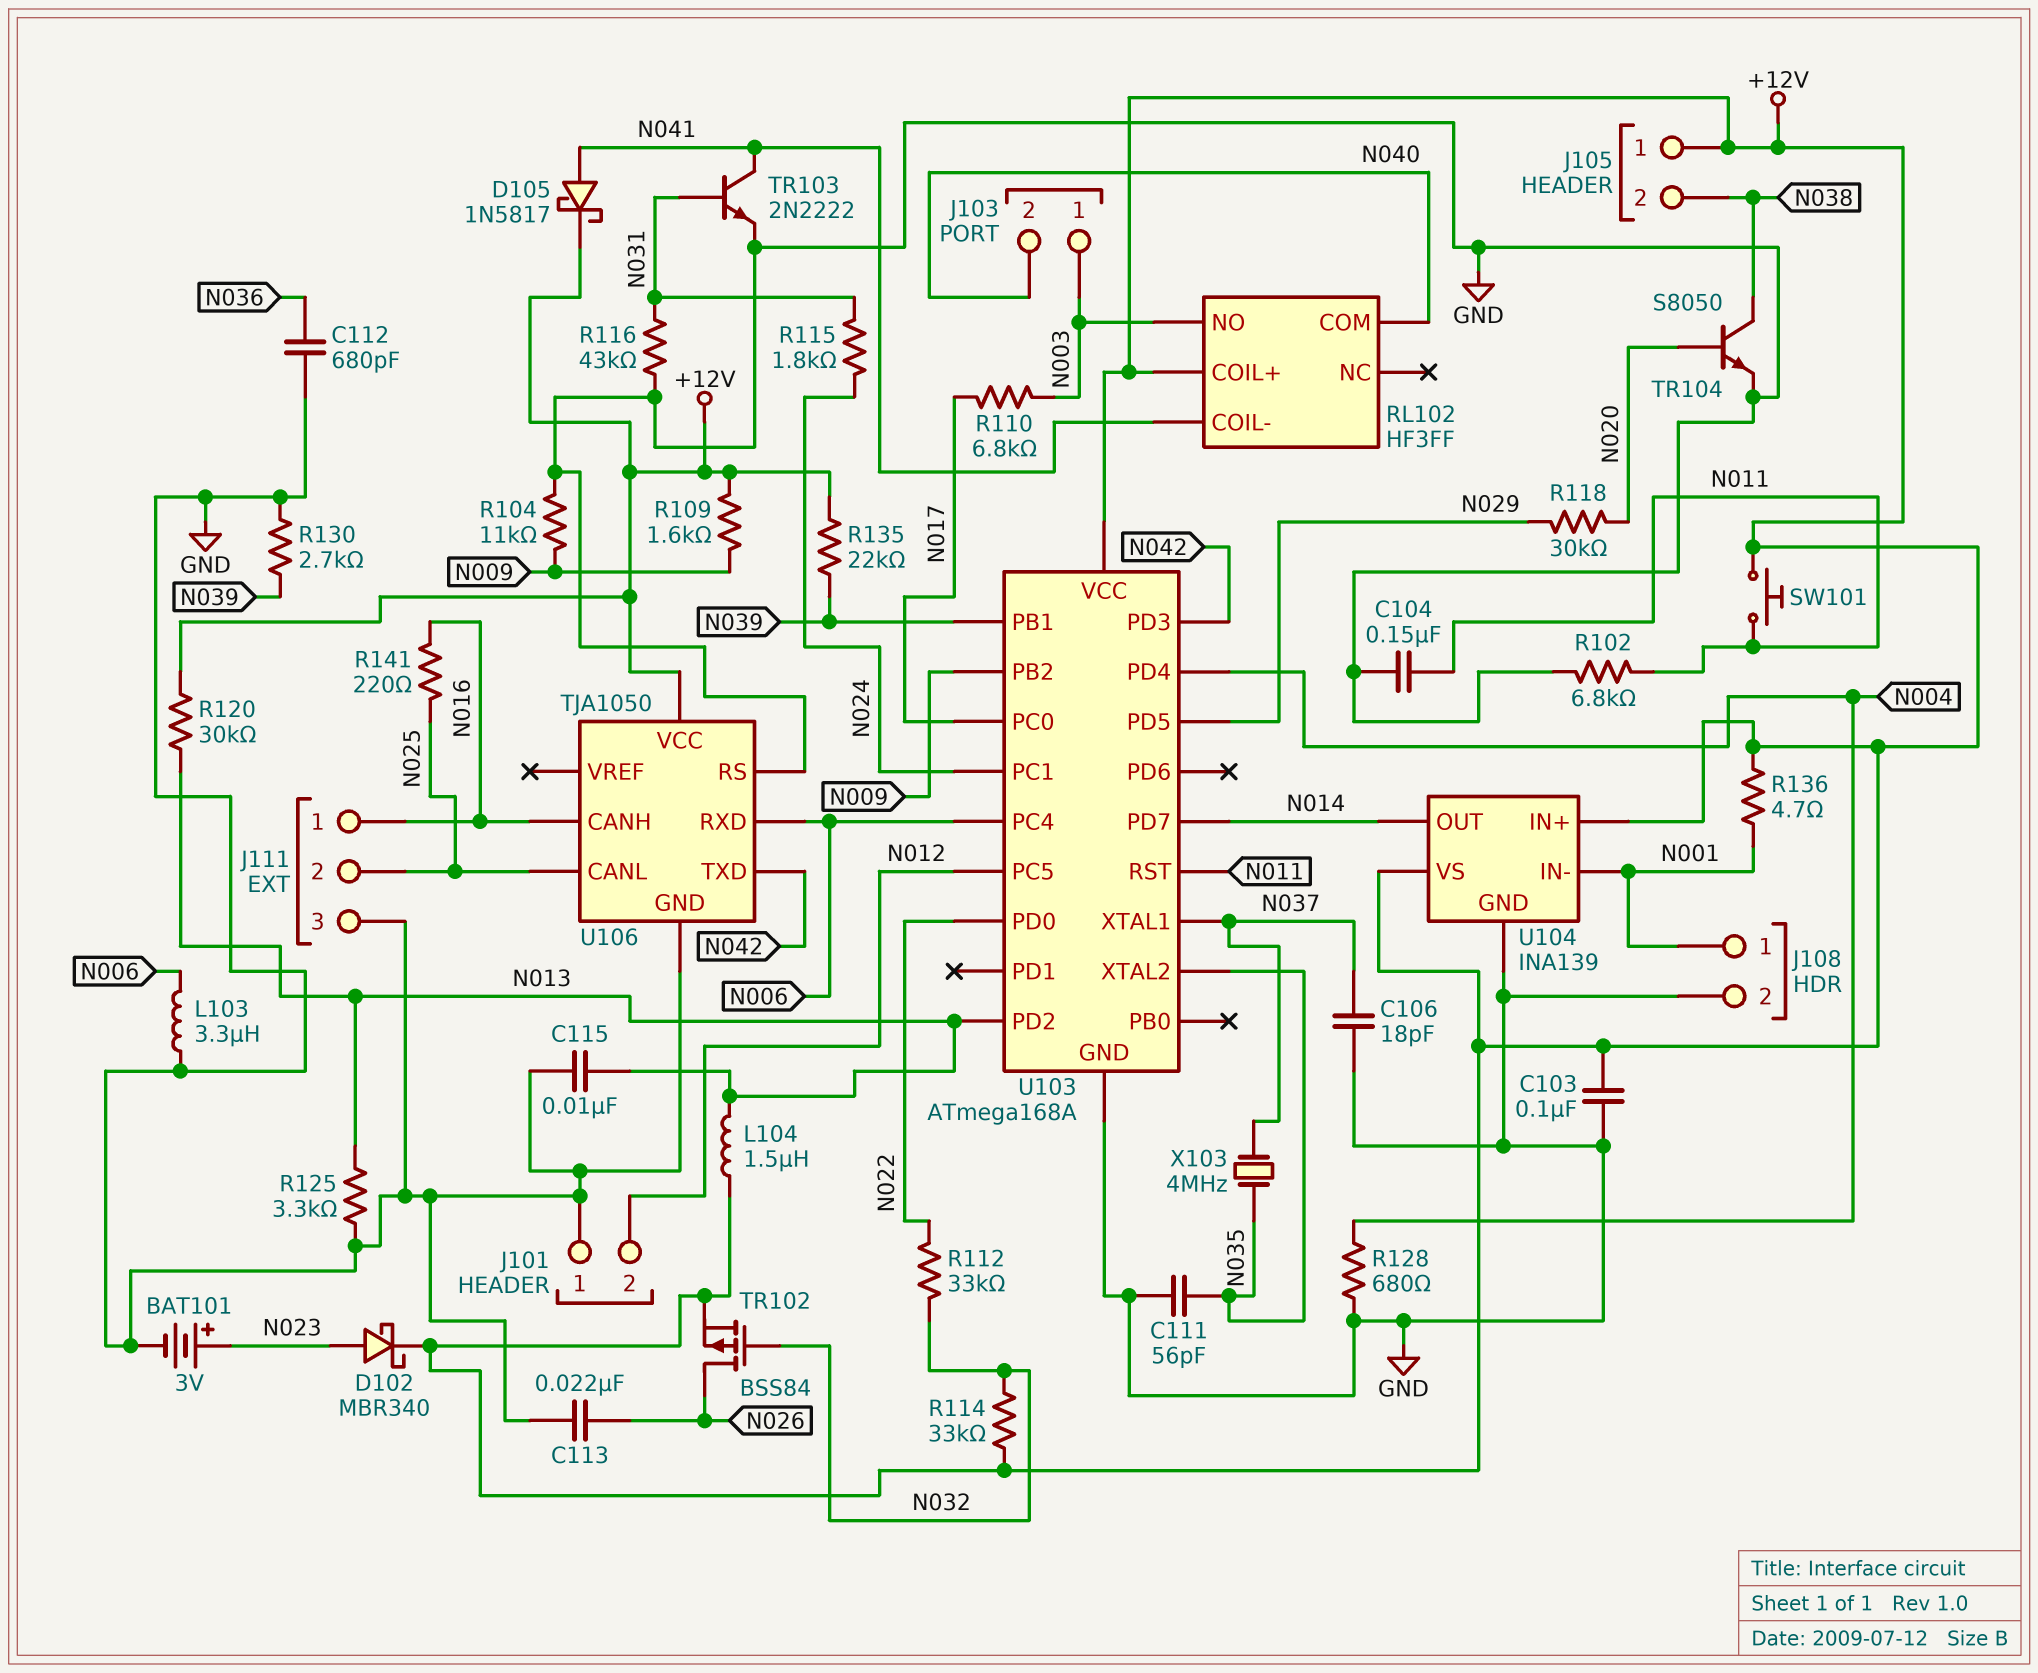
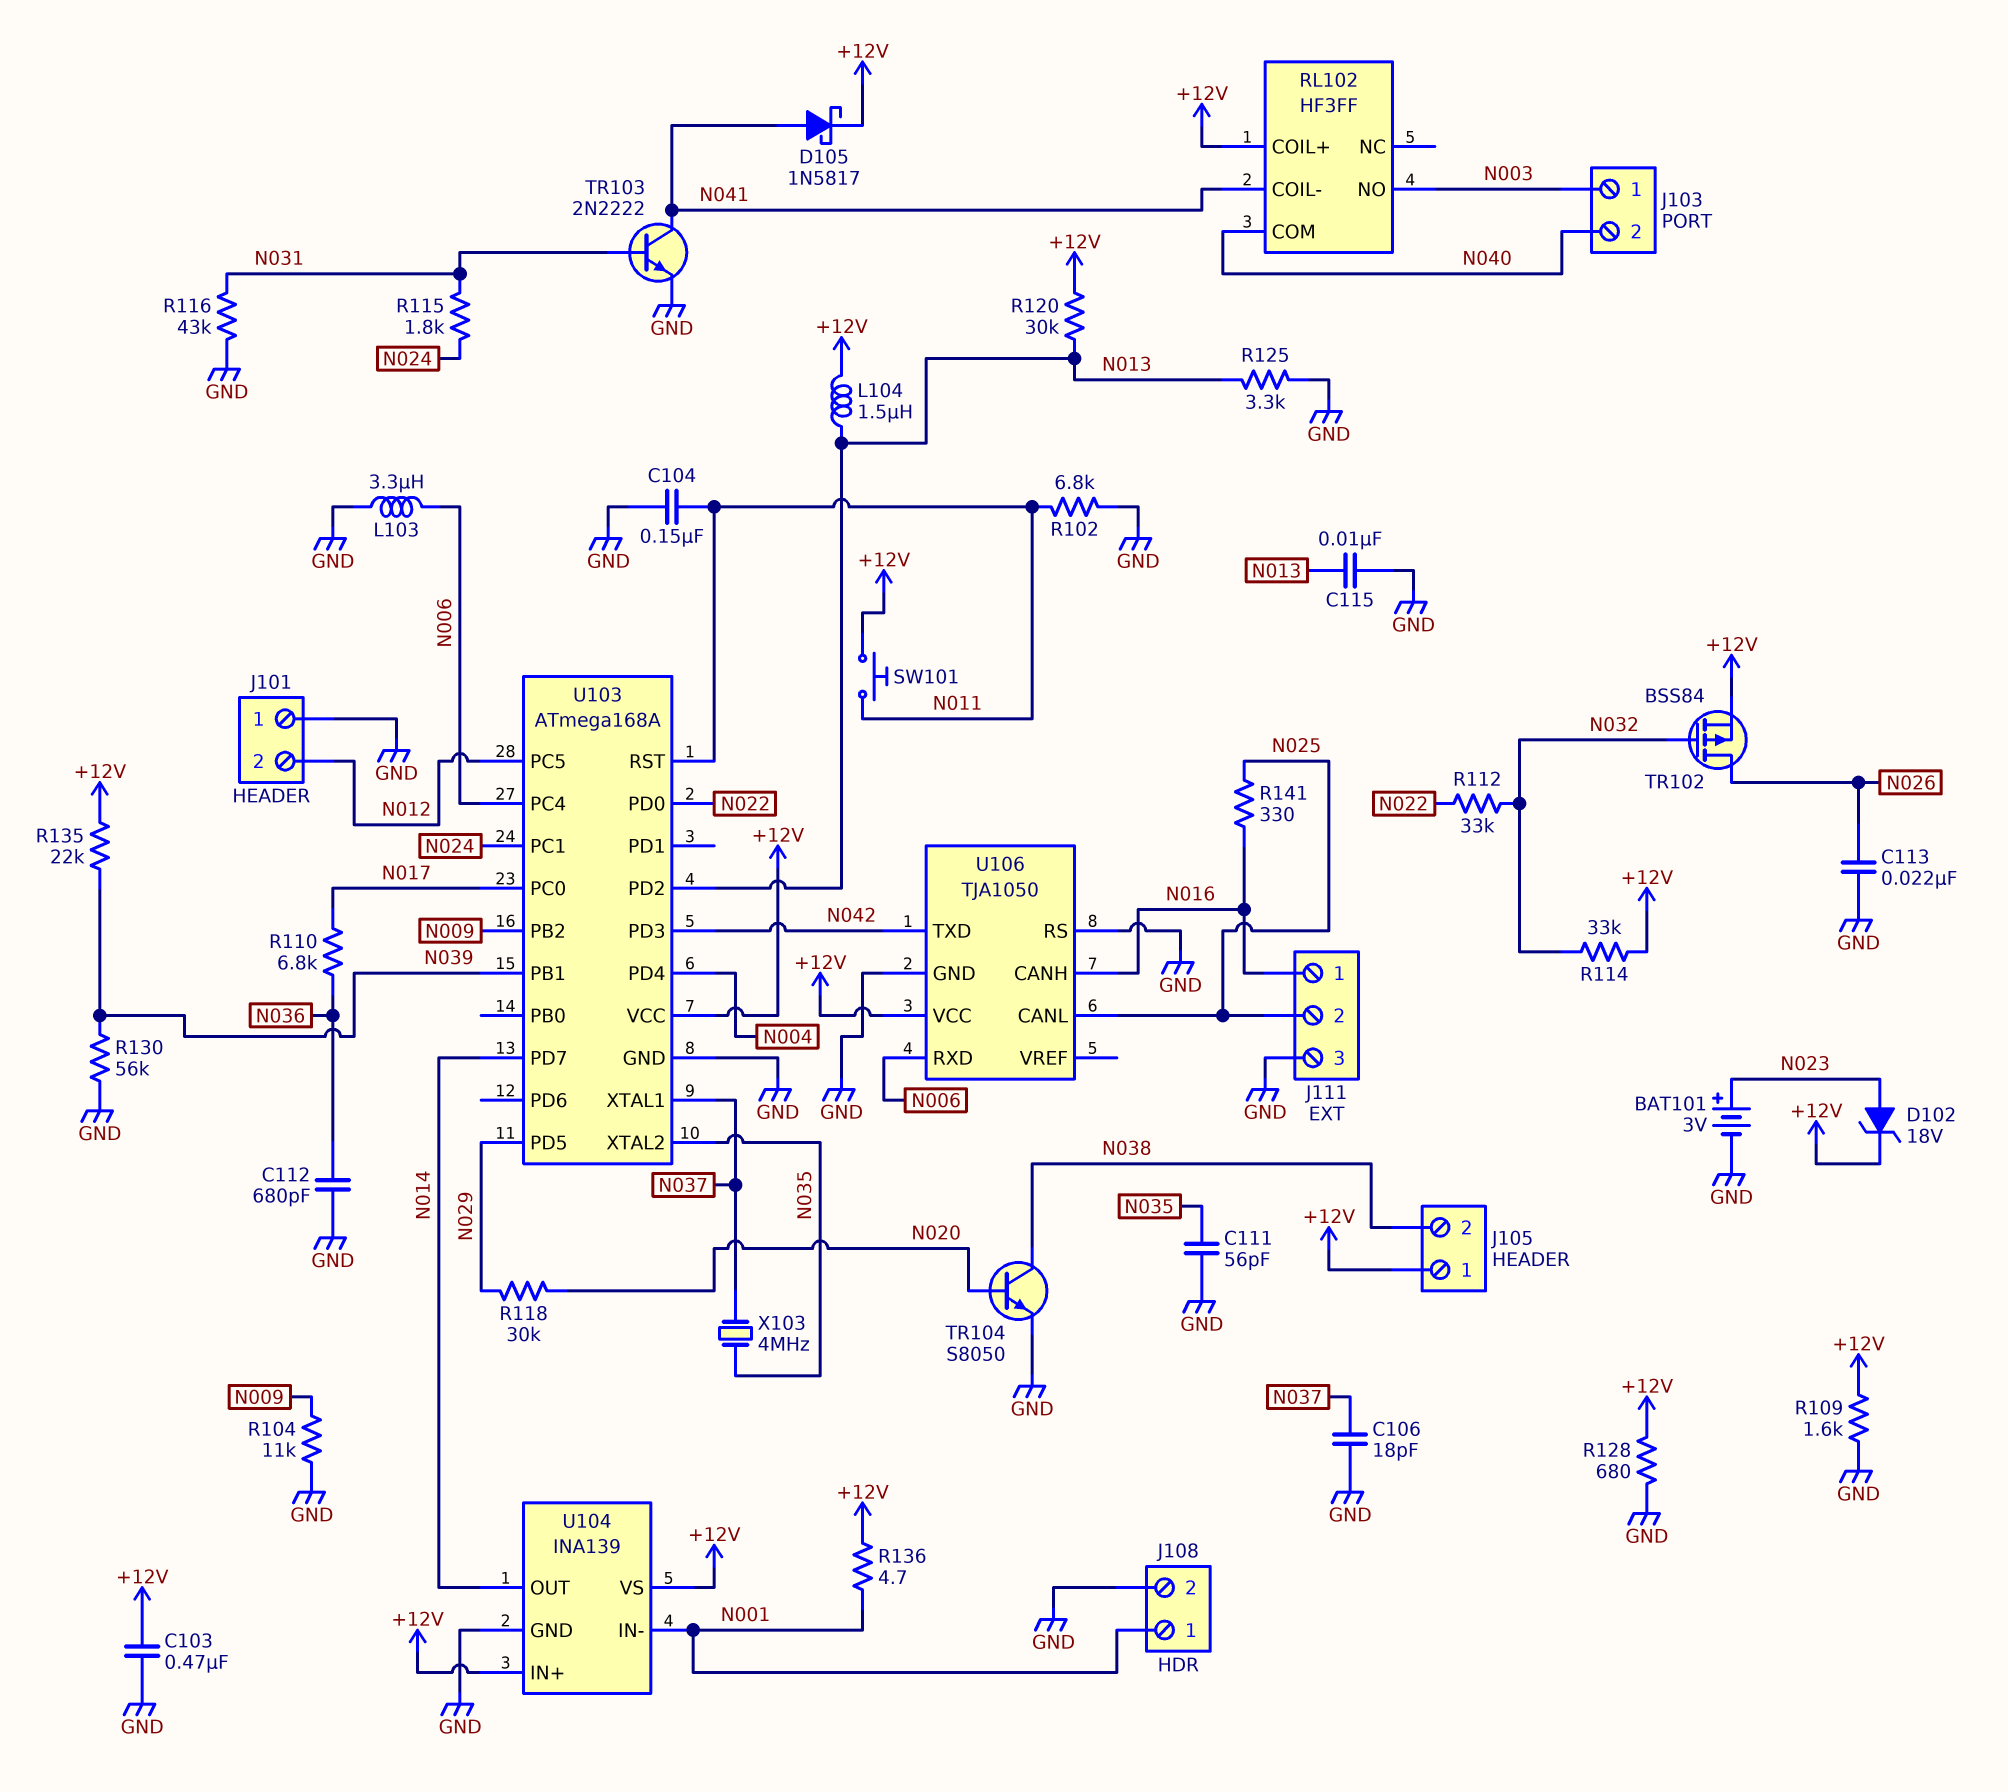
C103: 100nF (+12V, GND) -> 470nF (+12V, GND)
D102: schottky MBR340 (A N023, K +12V) -> zener 18V (A N023, K +12V)
R109: 1.6k (+12V, N009) -> 1.6k (+12V, GND)
R110: 6.8k (N003, N017) -> 6.8k (N017, N036)
R128: 680 (GND, N004) -> 680 (+12V, GND)
R130: 2.7k (GND, N039) -> 56k (GND, N039)
R141: 220 (N016, N025) -> 330 (N016, N025)

